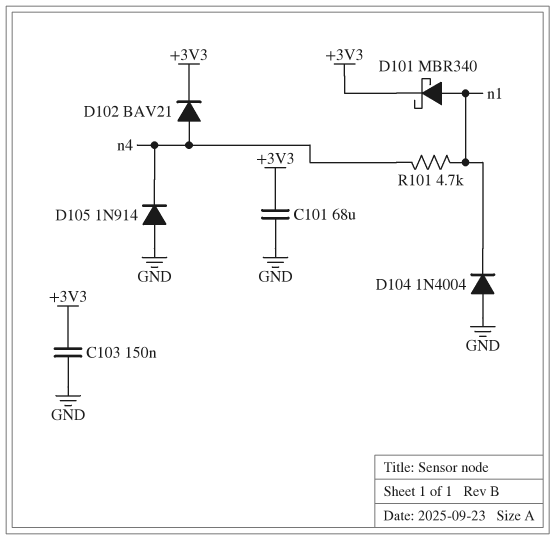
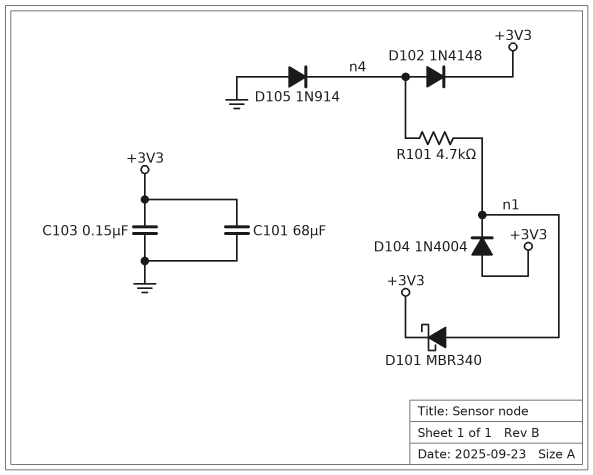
D102: diode BAV21 (A n4, K +3V3) -> diode 1N4148 (A n4, K +3V3)
D104: diode 1N4004 (A GND, K n1) -> diode 1N4004 (A +3V3, K n1)

